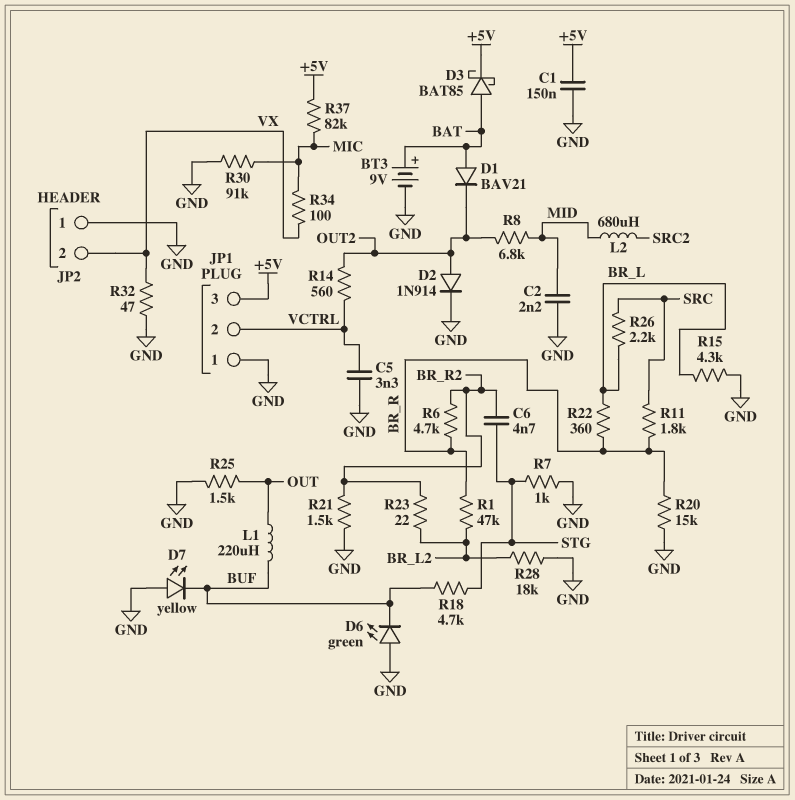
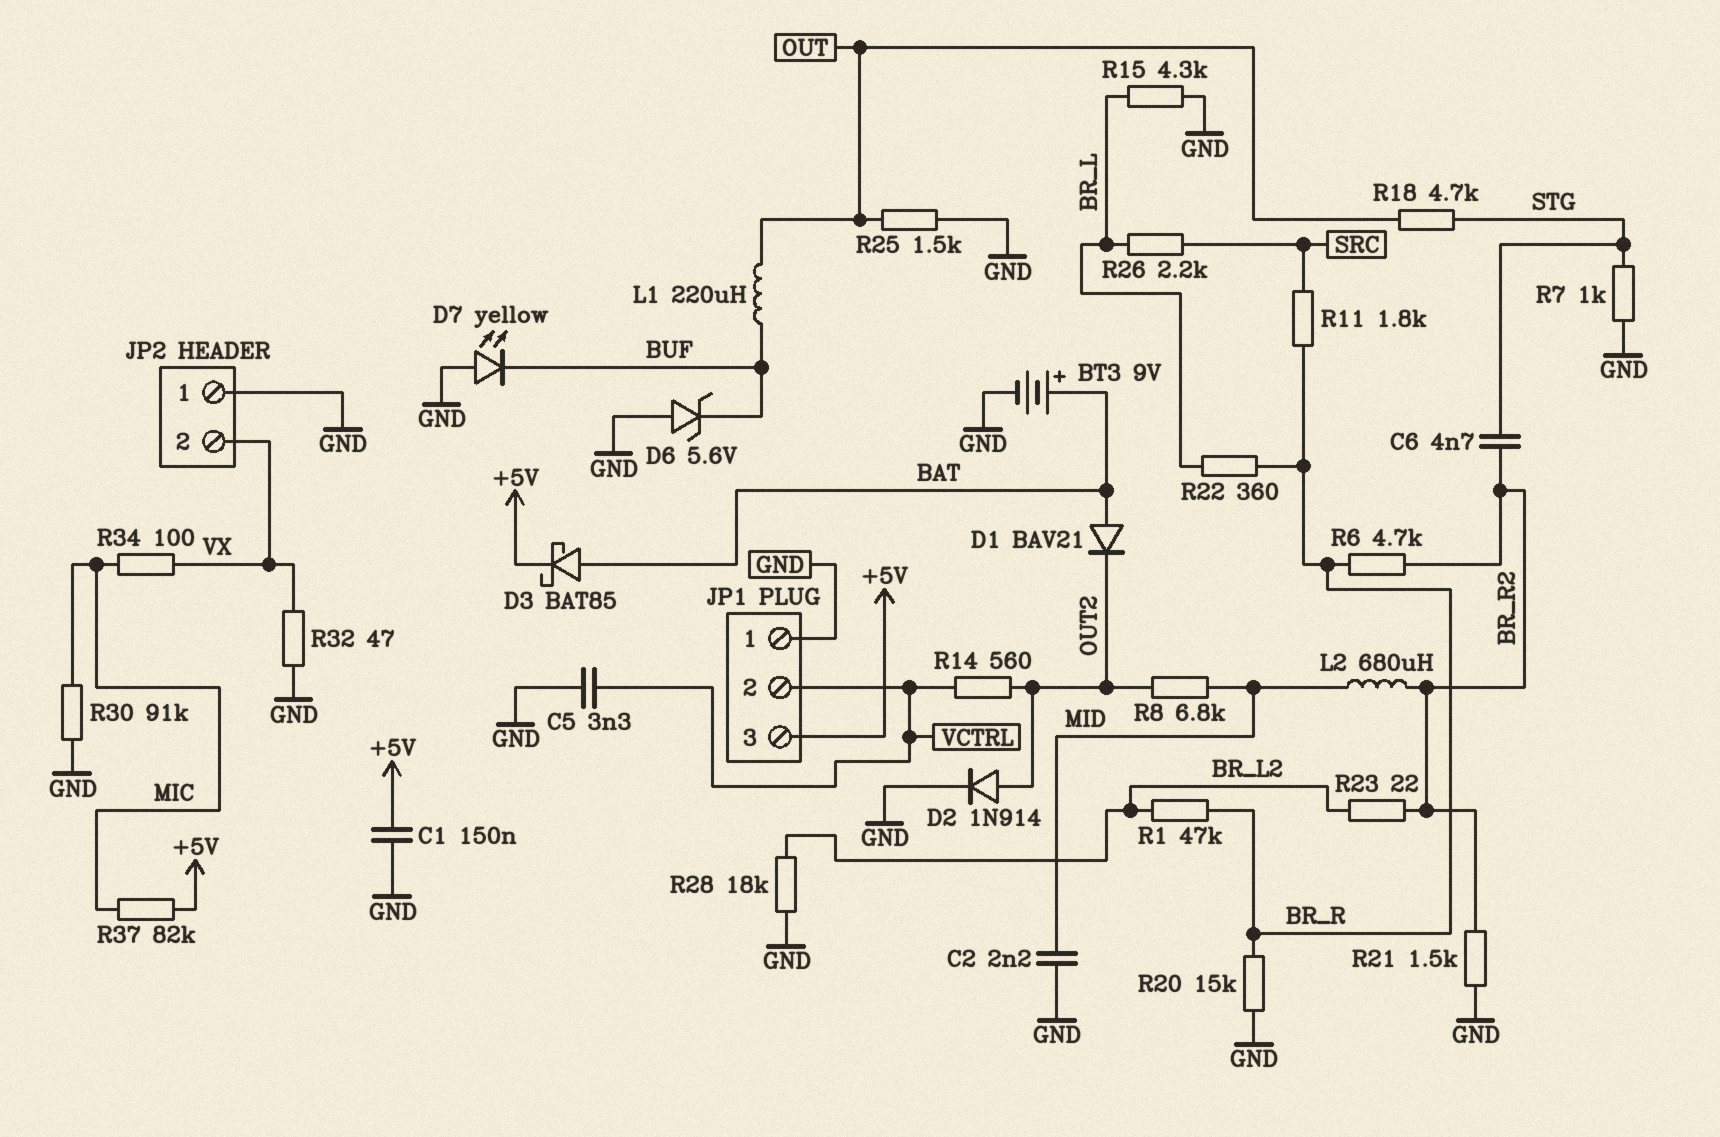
D6: LED green (A GND, K BUF) -> zener 5.6V (A GND, K BUF)
L2: 680uH (MID, SRC2) -> 680uH (BR_R2, MID)
R18: 4.7k (BUF, STG) -> 4.7k (OUT, STG)

